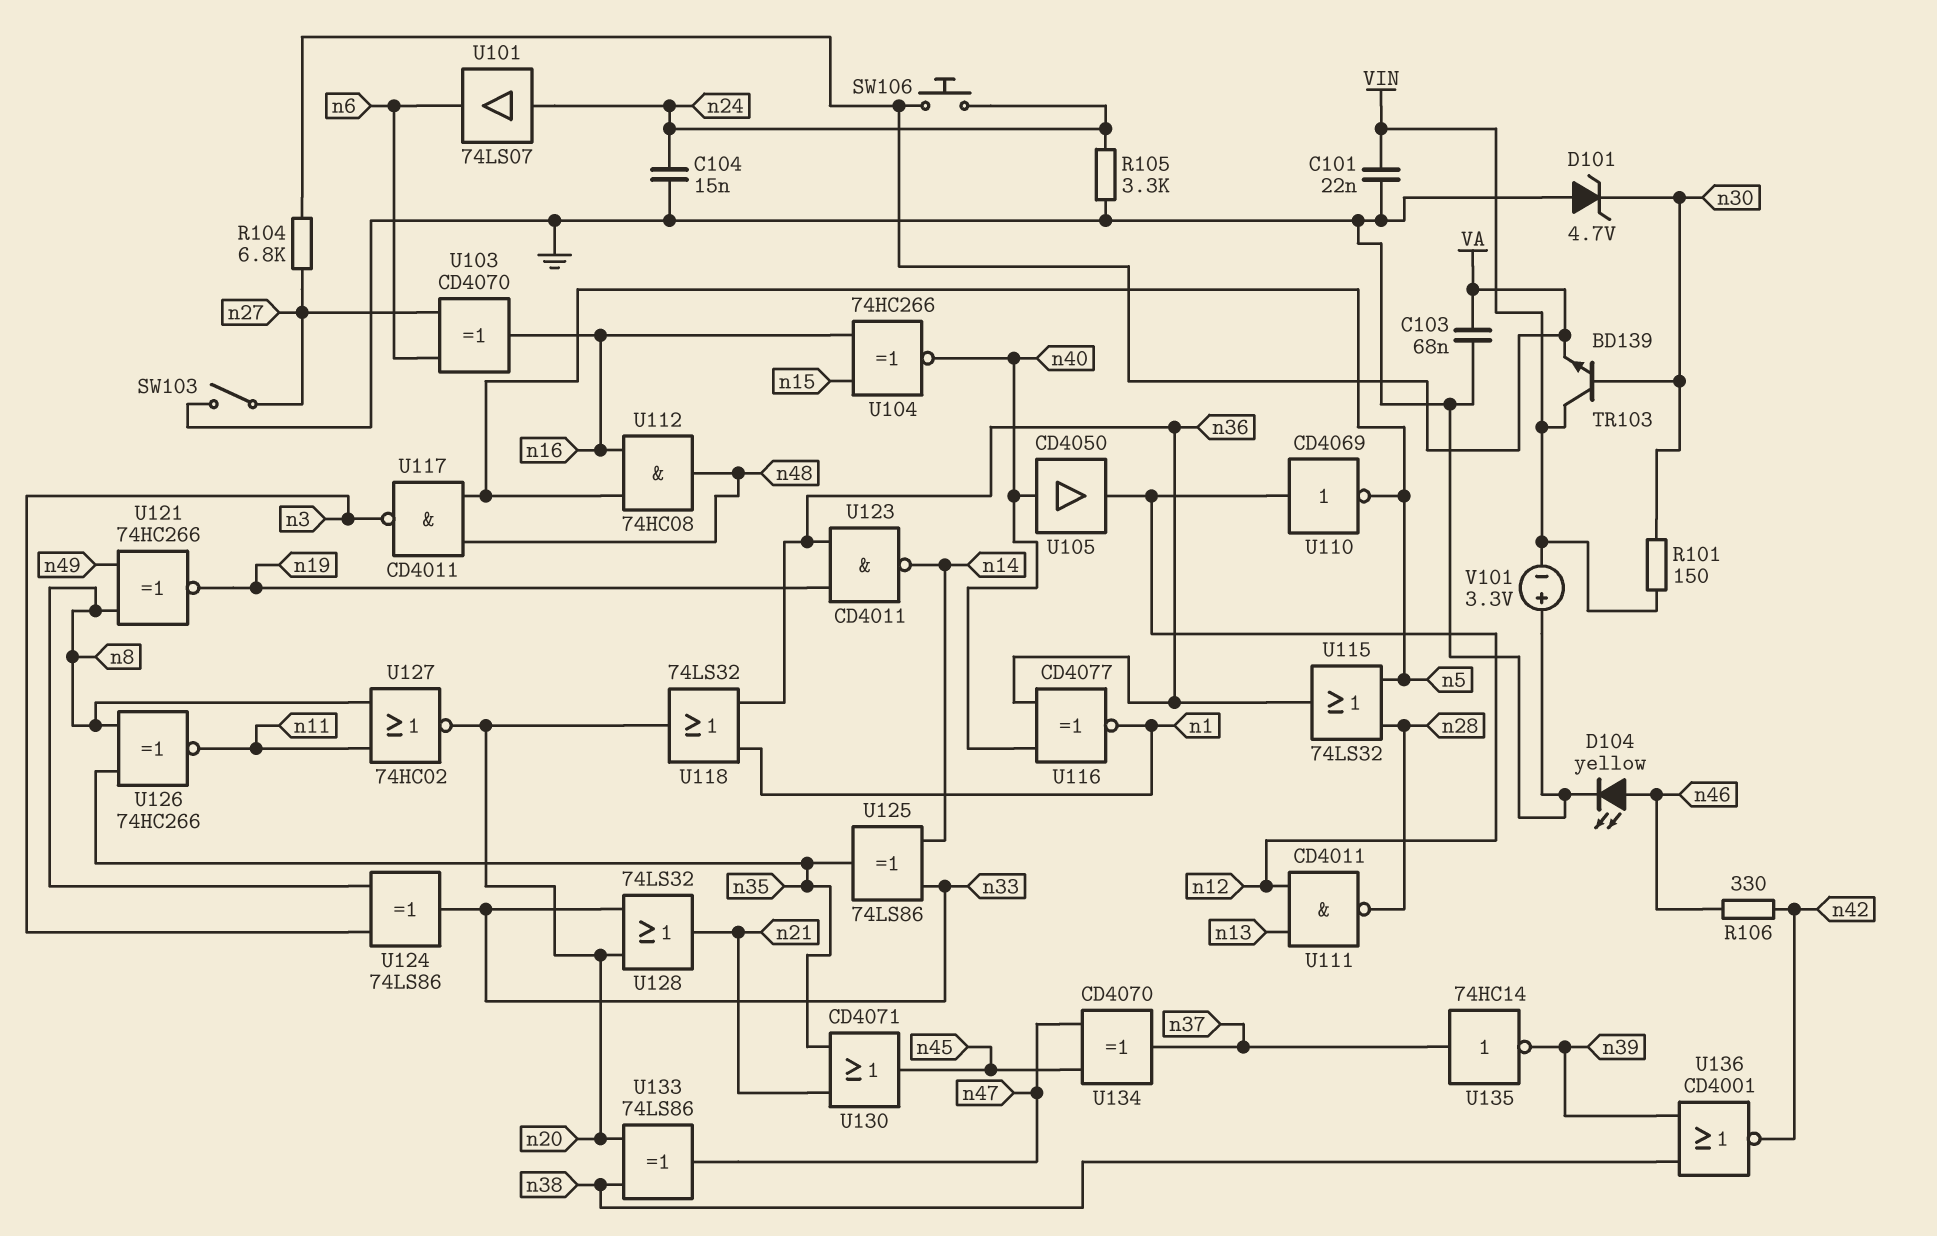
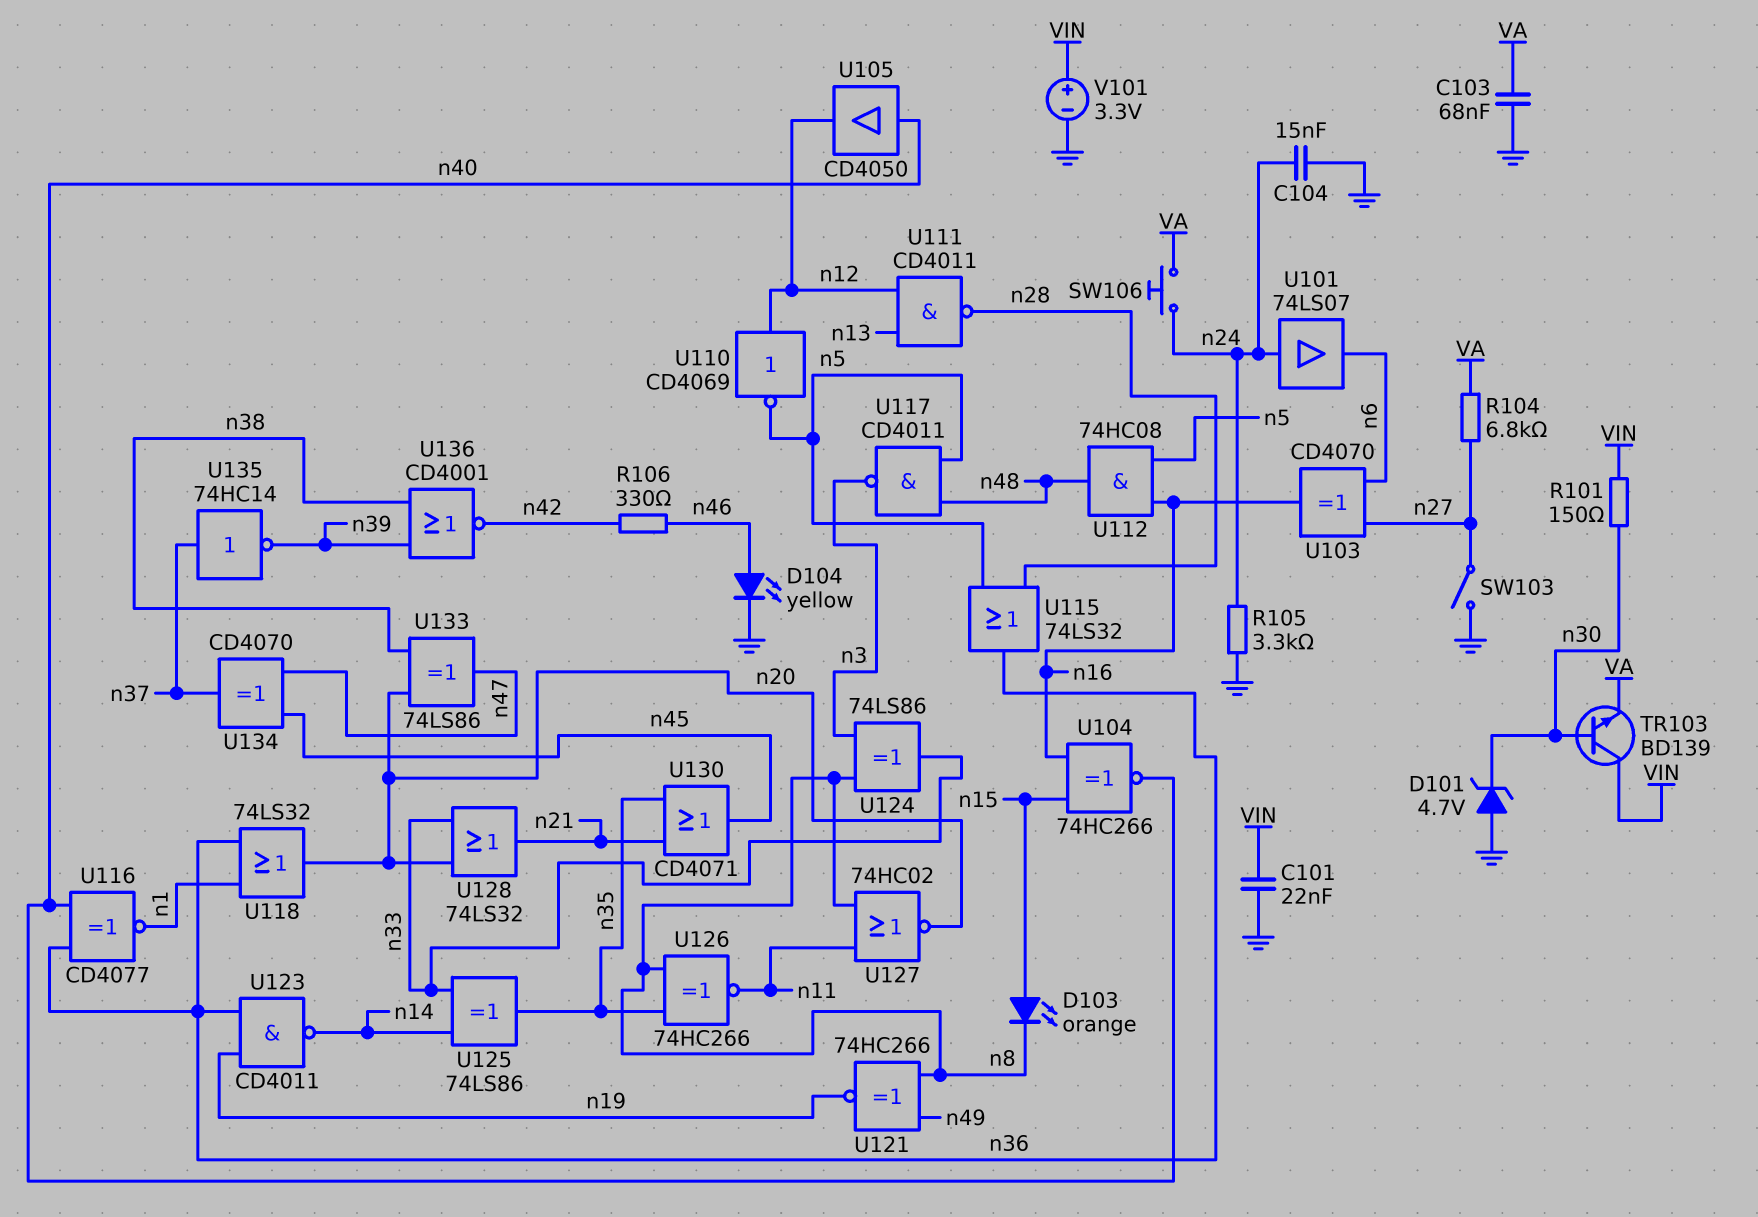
D103: none -> LED orange (A n15, K n8)
V101: 3.3V (plus GND, minus VIN) -> 3.3V (plus VIN, minus GND)

